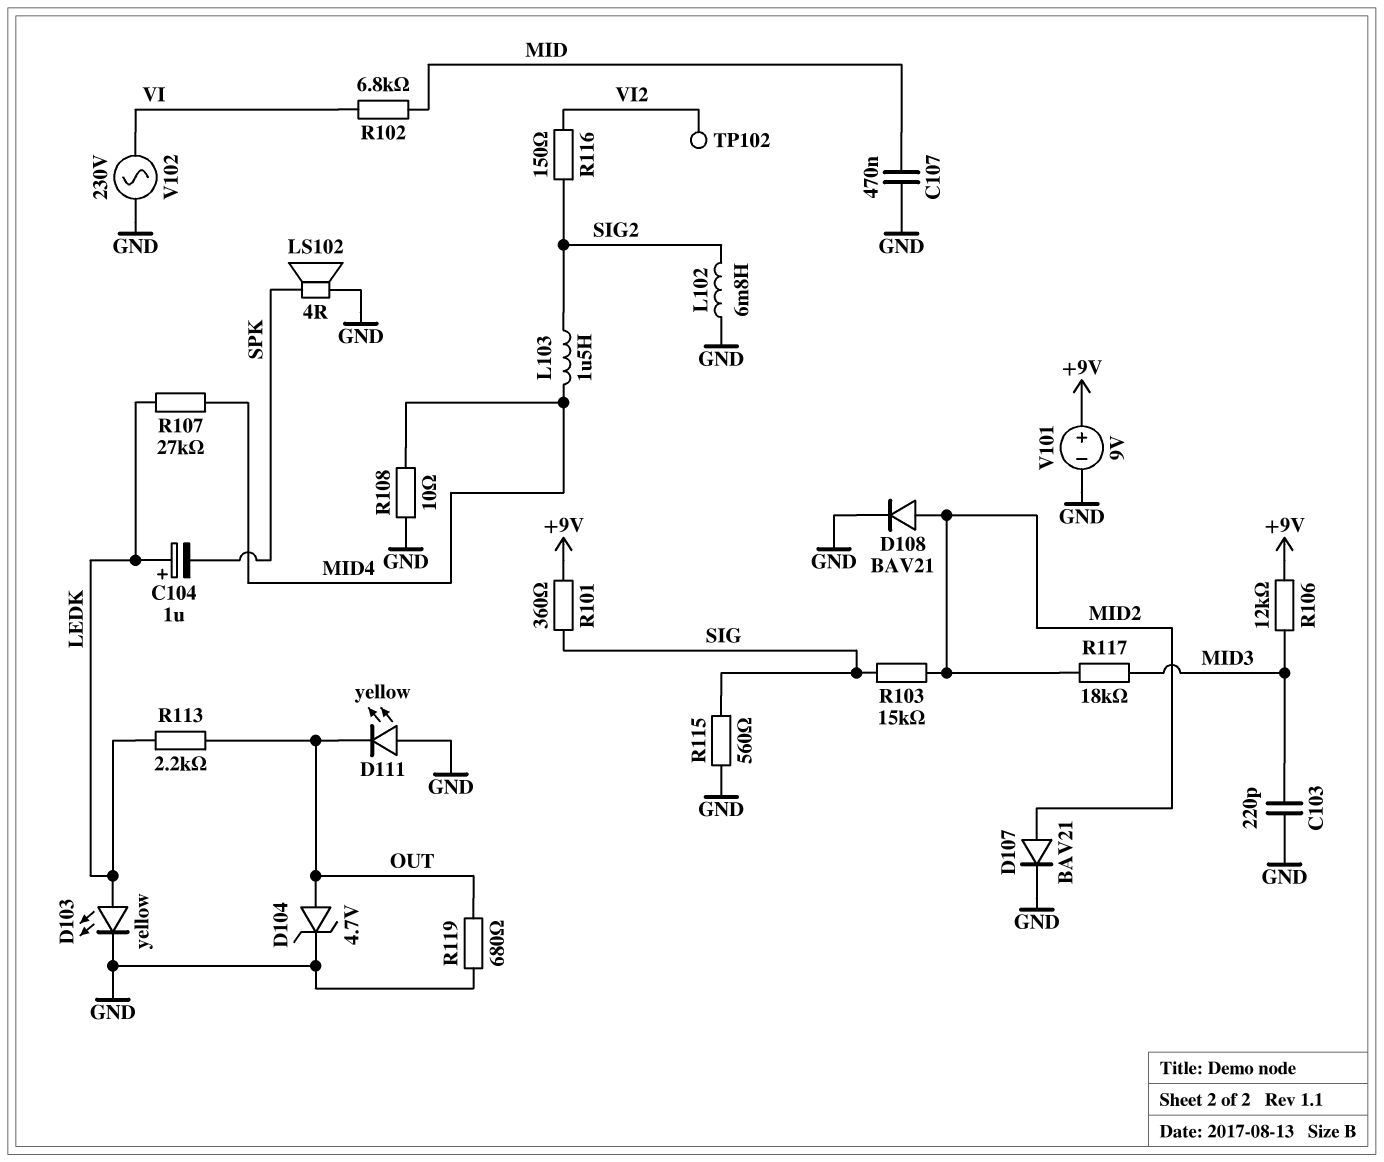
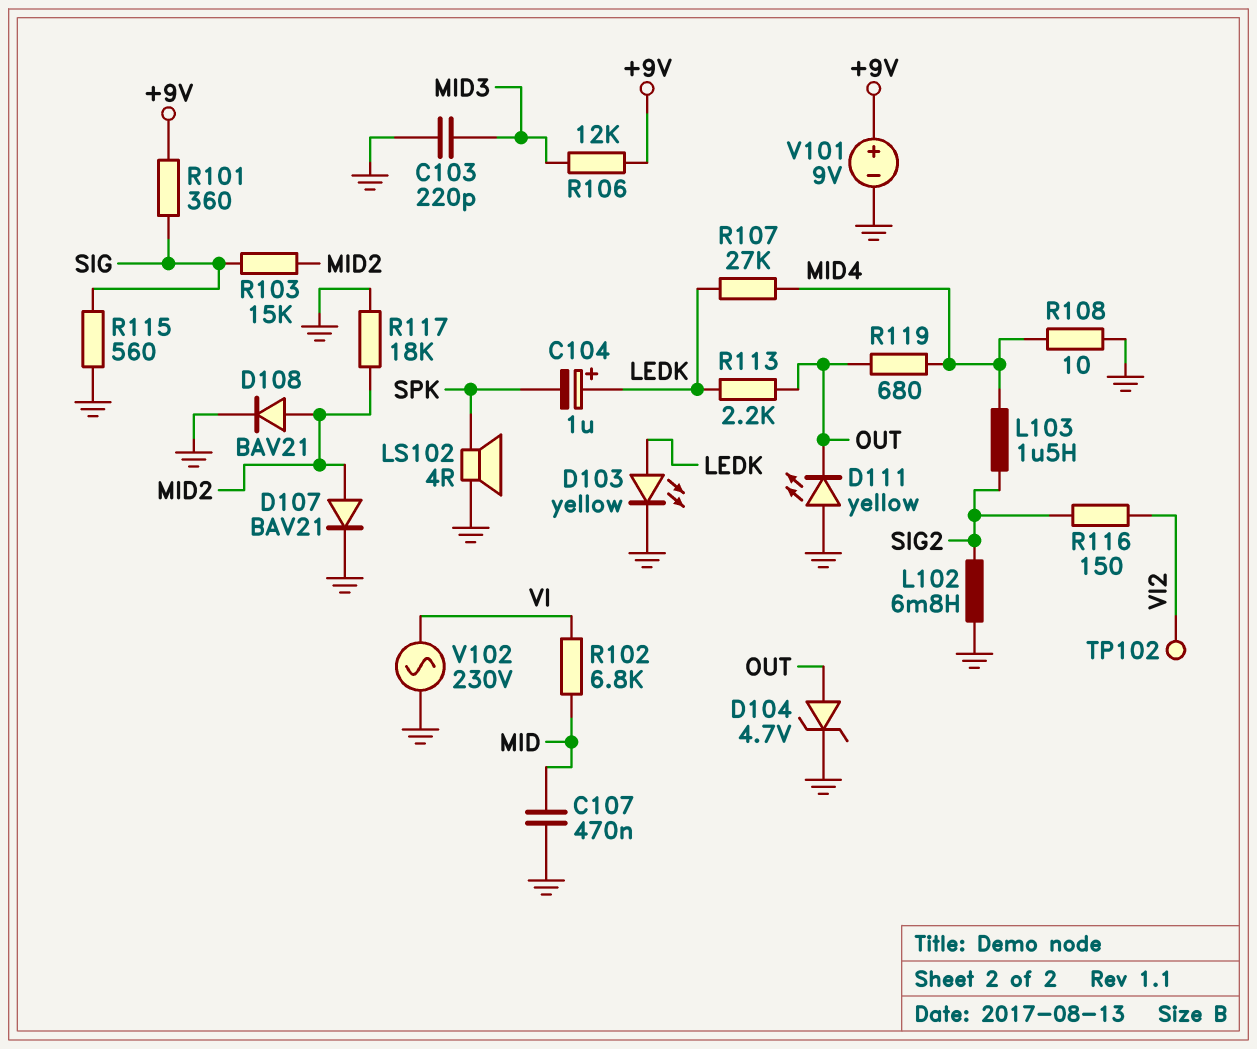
R117: 18k (MID2, MID3) -> 18k (GND, MID2)
R119: 680 (GND, OUT) -> 680 (MID4, OUT)

